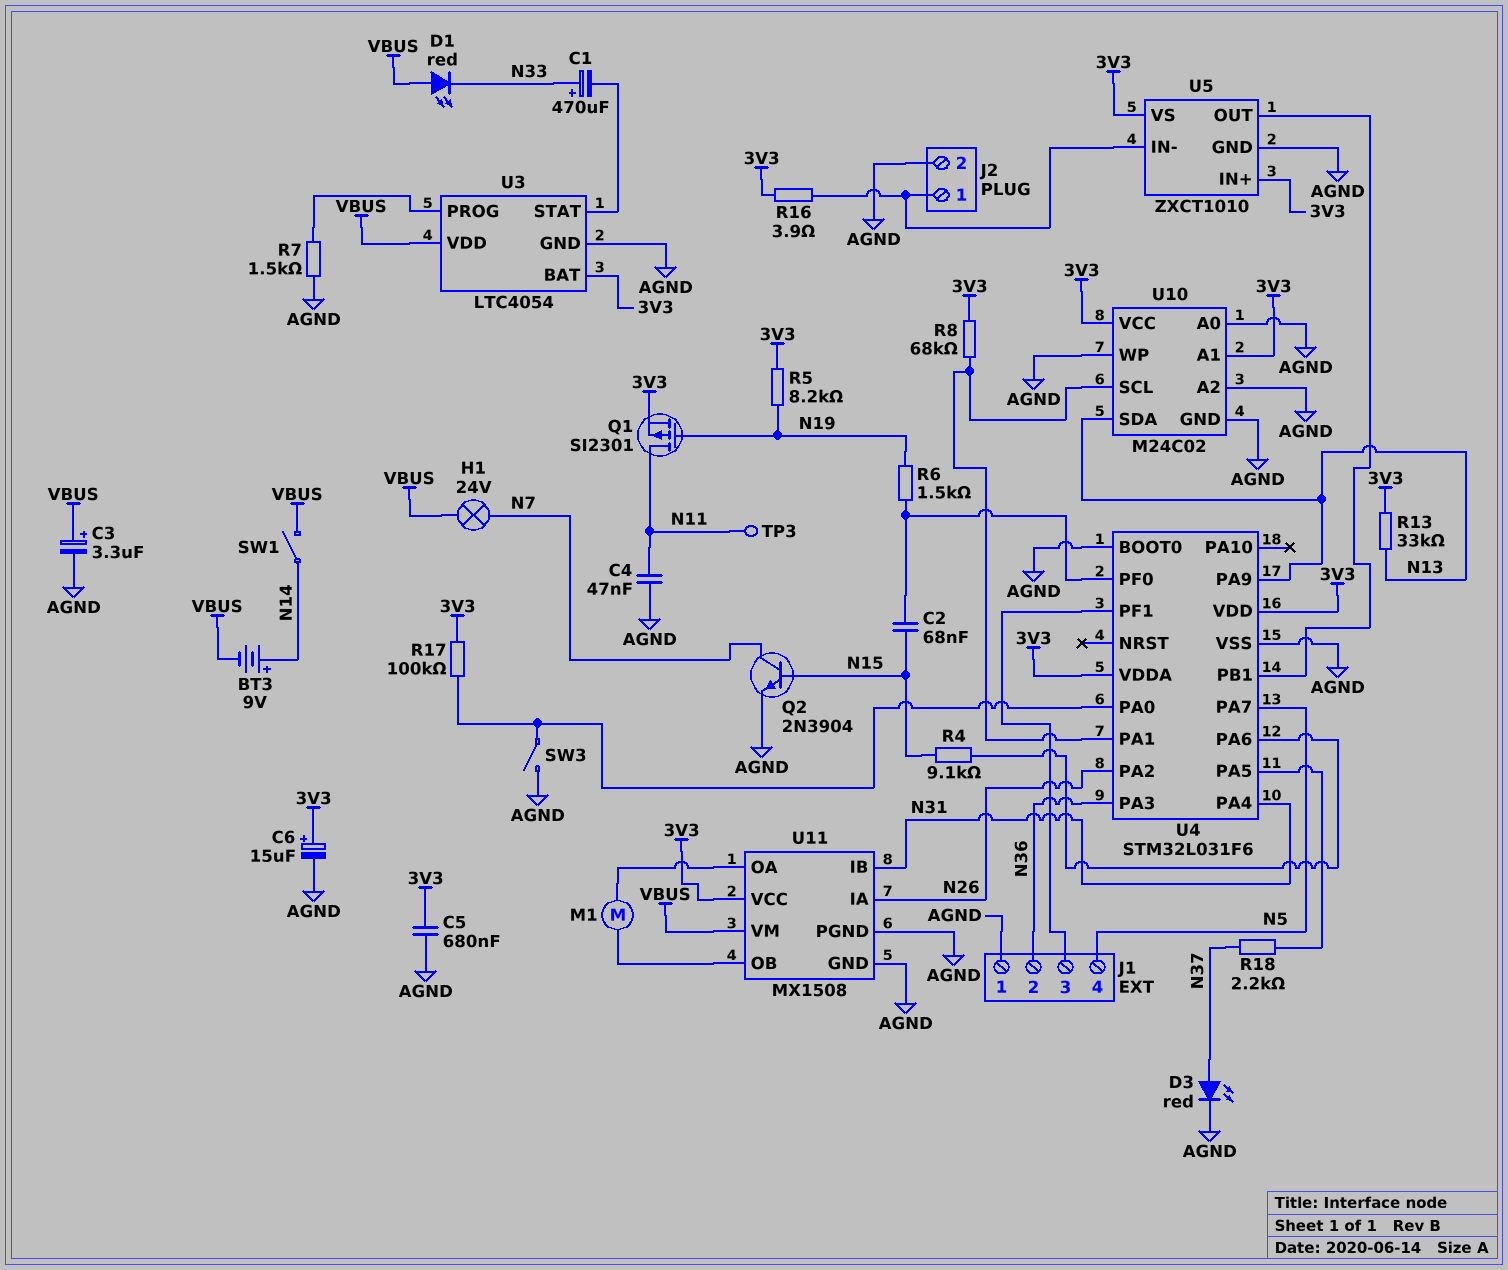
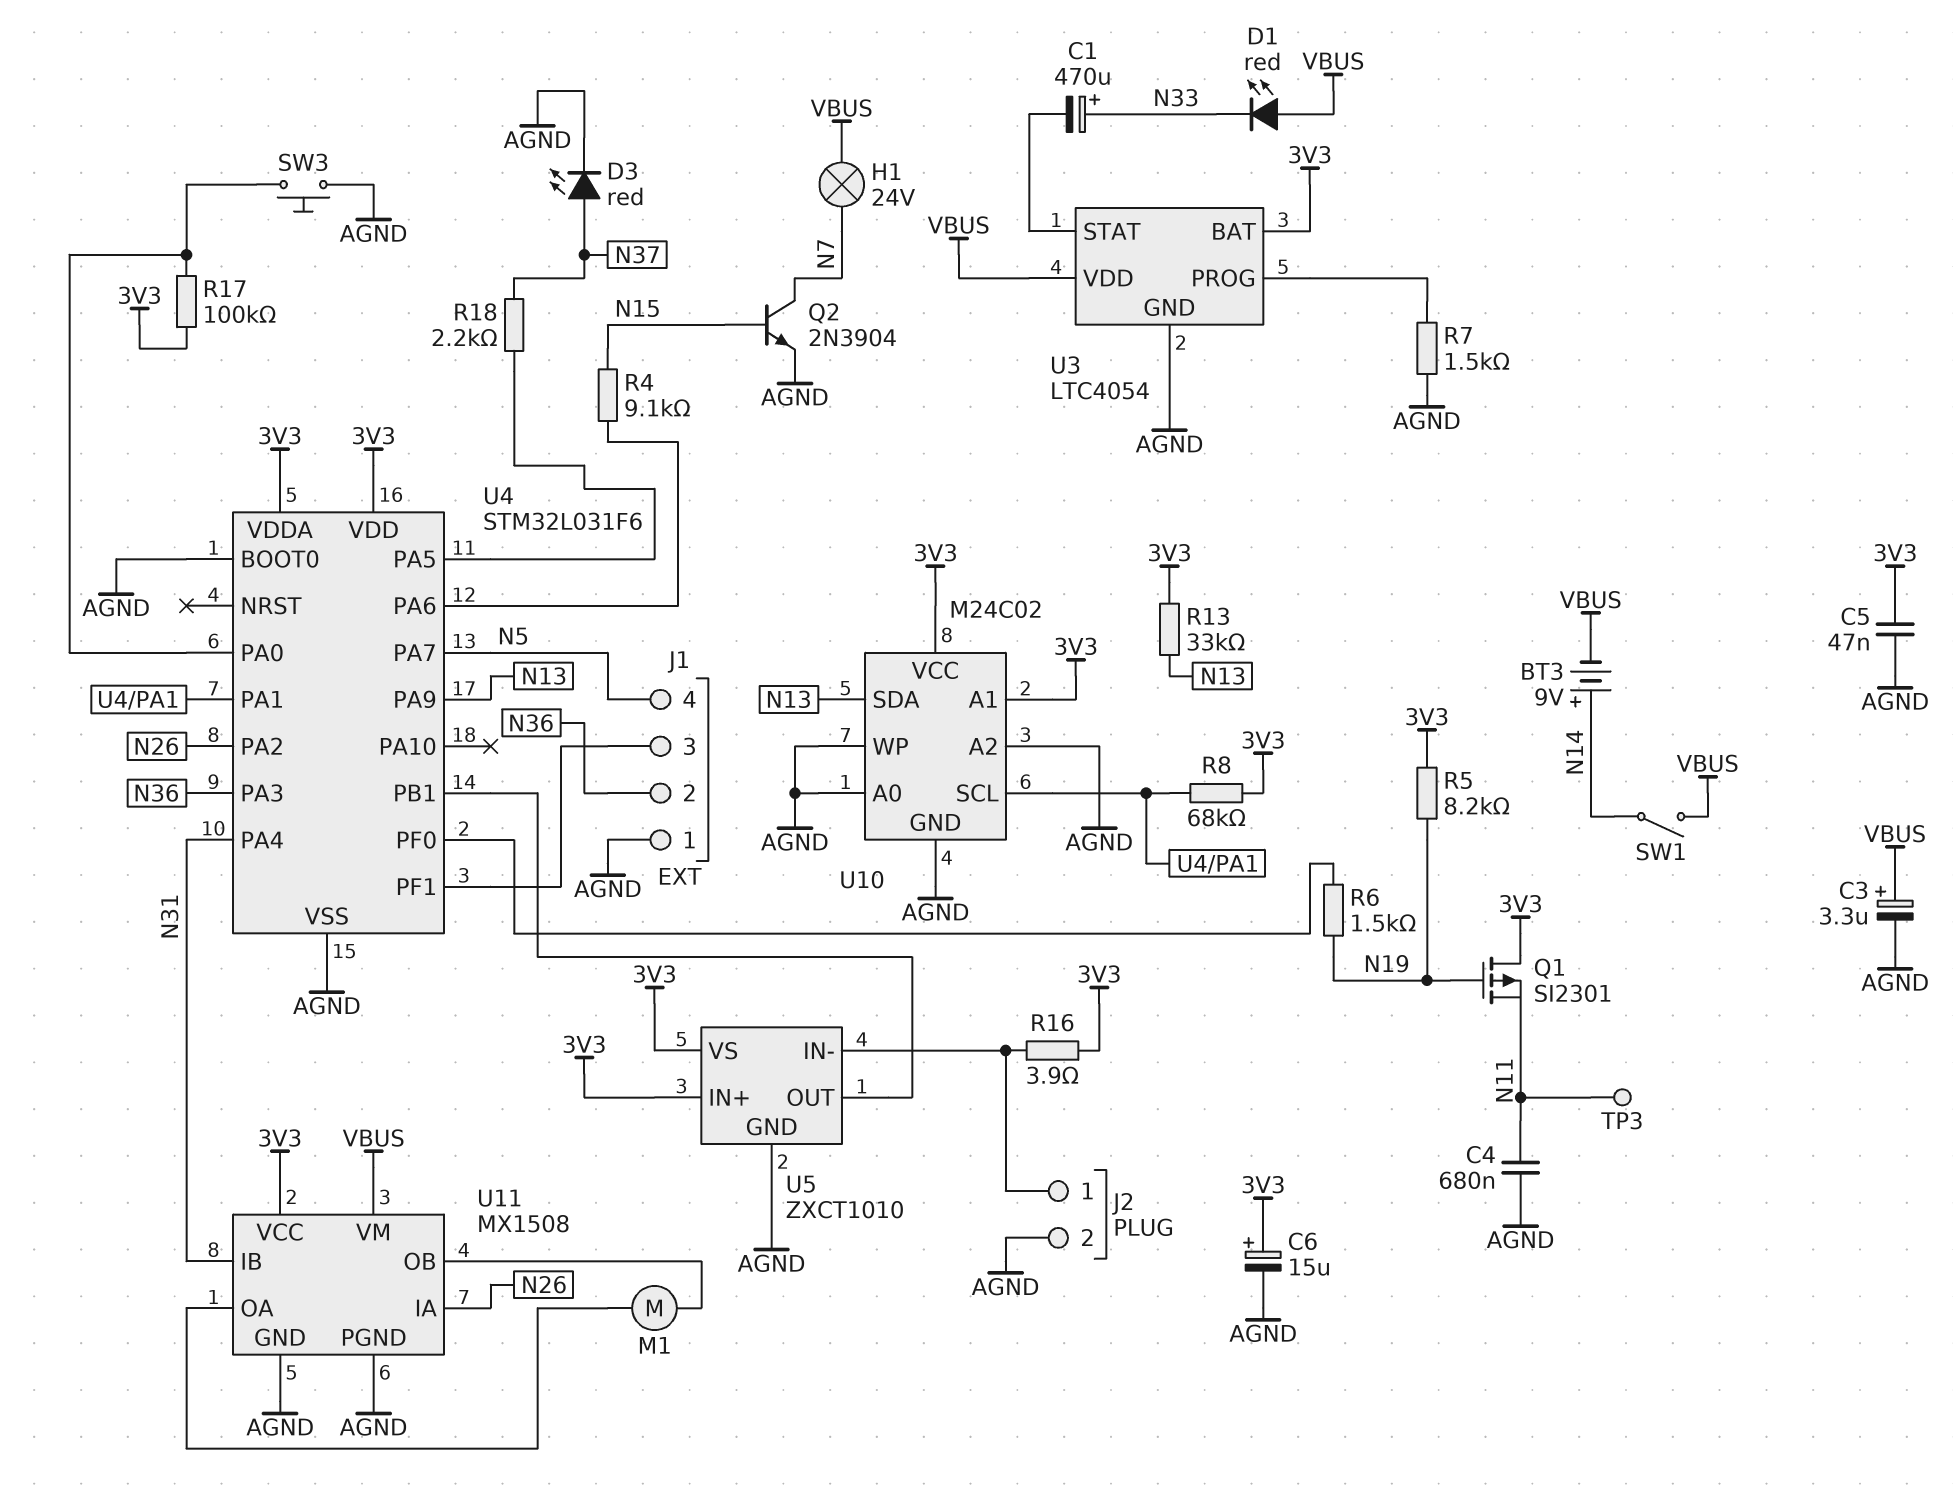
C2: 68nF (N15, U4/PF0) -> none
C4: 47nF (AGND, N11) -> 680nF (AGND, N11)
C5: 680nF (3V3, AGND) -> 47nF (3V3, AGND)
Q1: PMOS SI2301 (G N19, D N11, S 3V3) -> PMOS SI2301 (G N19, D 3V3, S N11)
SW3: switch (AGND, U4/PA0) -> button (AGND, U4/PA0)

